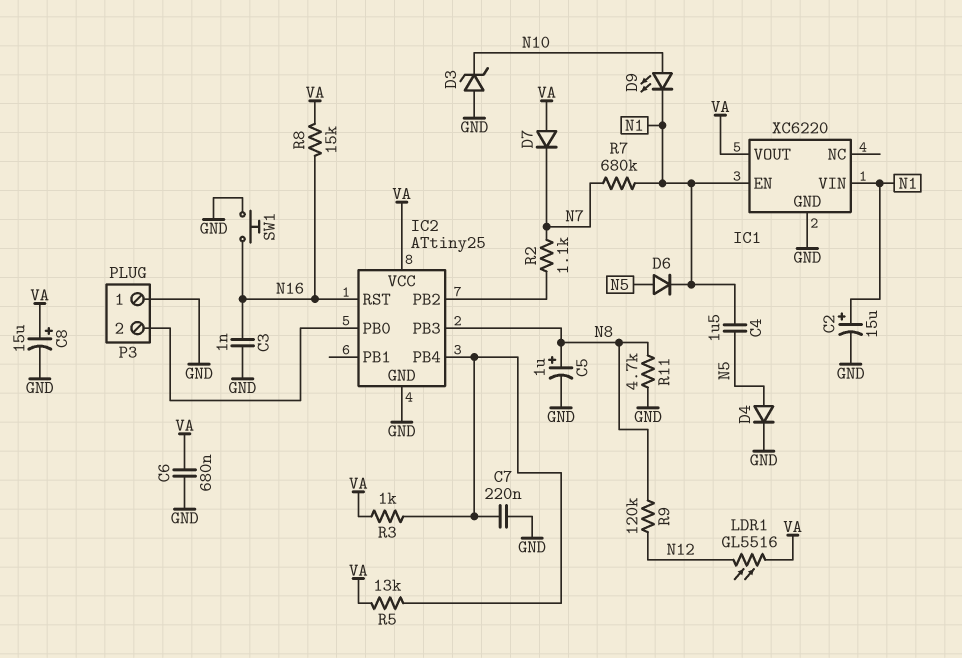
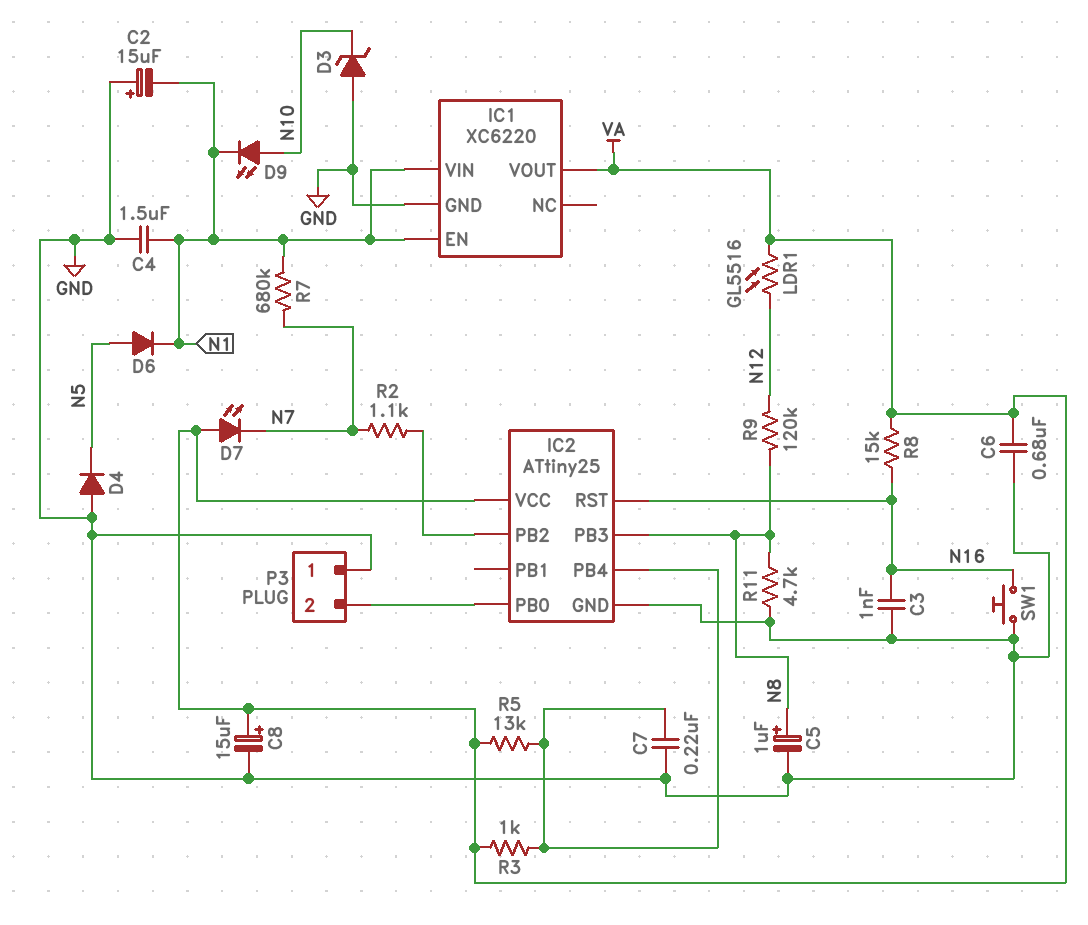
C2: 15uF (plus N1, minus GND) -> 15uF (plus GND, minus N1)
C4: 1.5uF (N1, N5) -> 1.5uF (GND, N1)
D4: diode (A N5, K GND) -> diode (A GND, K N5)
D7: diode (A VA, K N7) -> LED (A VA, K N7)

